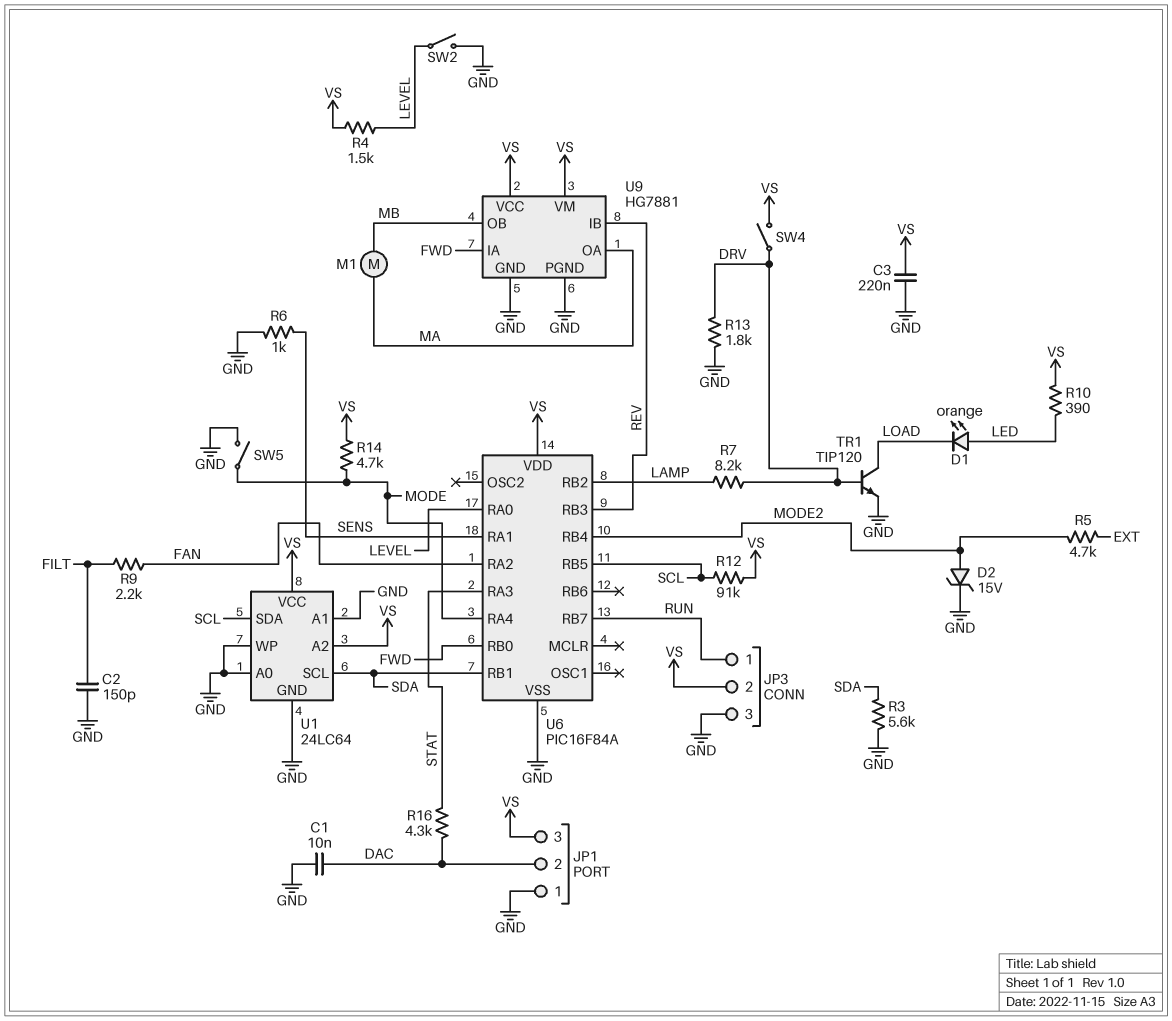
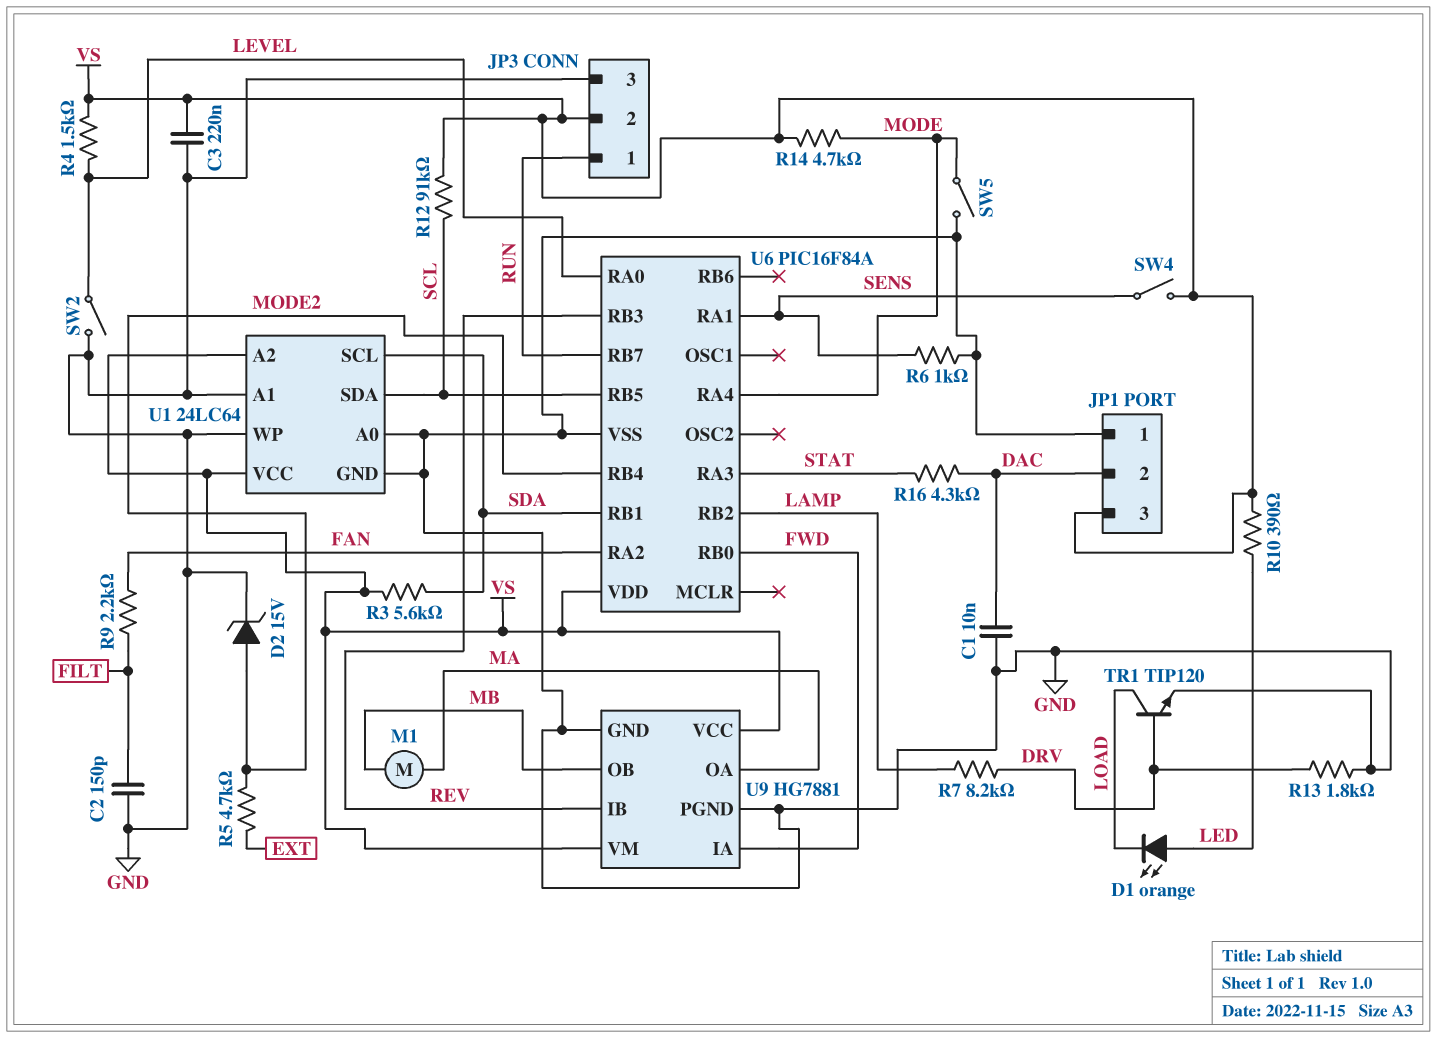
R3: 5.6k (GND, SDA) -> 5.6k (SDA, VS)
SW4: switch (DRV, VS) -> switch (SENS, VS)

